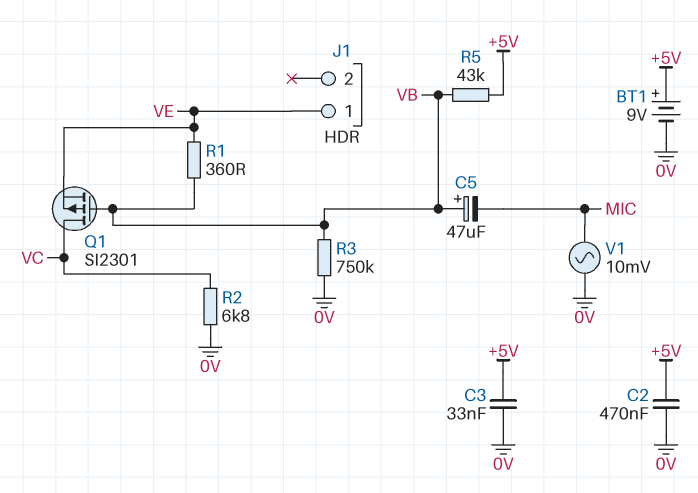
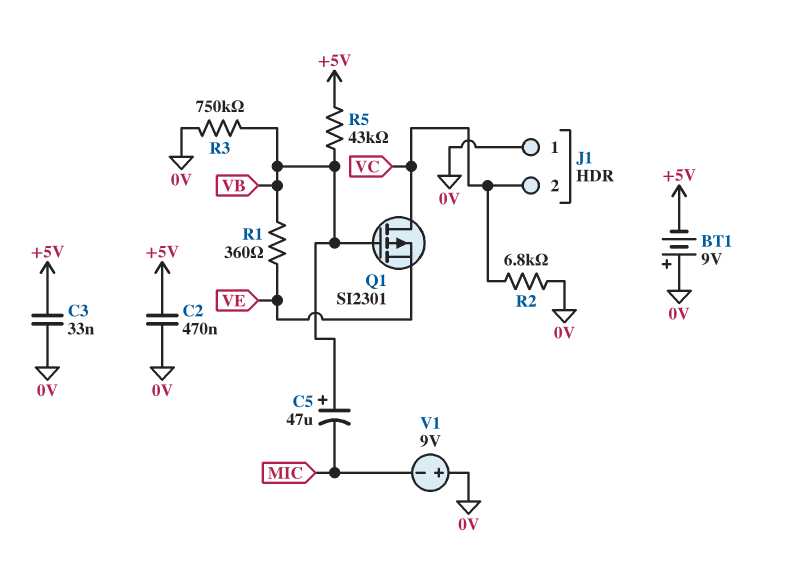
BT1: 9V (plus +5V, minus 0V) -> 9V (plus 0V, minus +5V)
J1 pin 1: VE -> 0V
J1 pin 2: none -> VC
V1: AC 10mV (0V, MIC) -> 9V (plus 0V, minus MIC)

